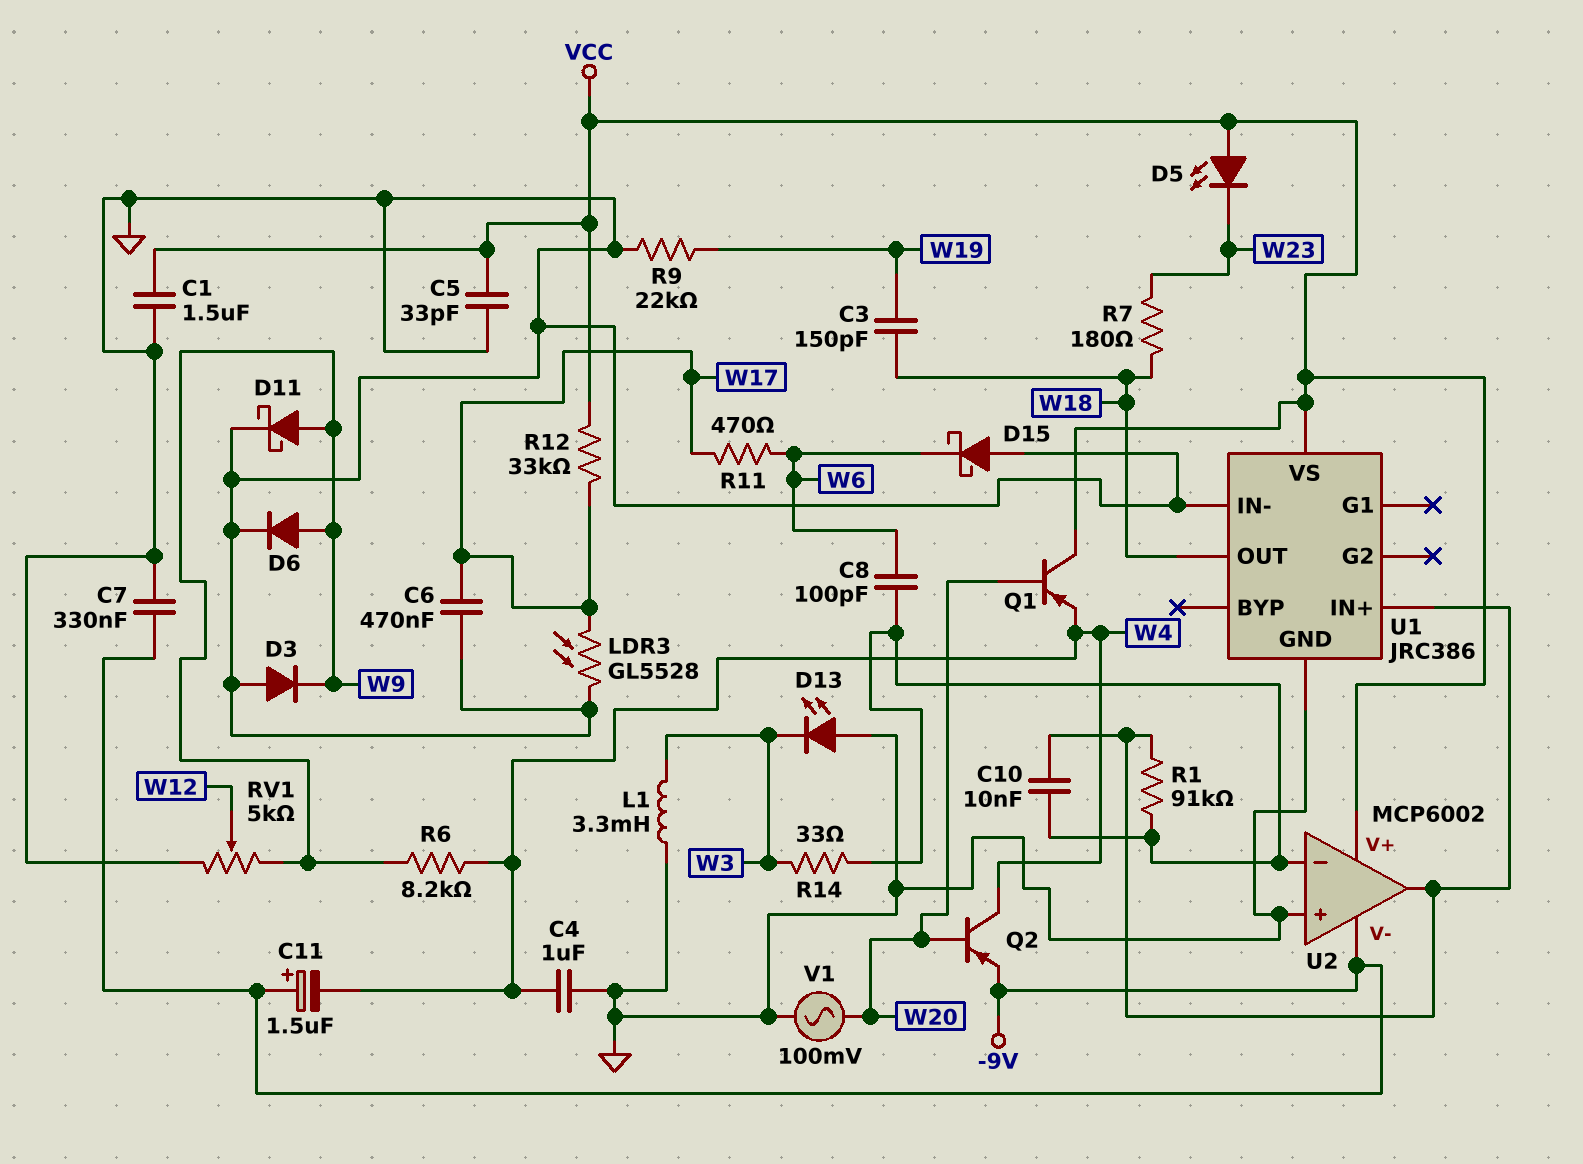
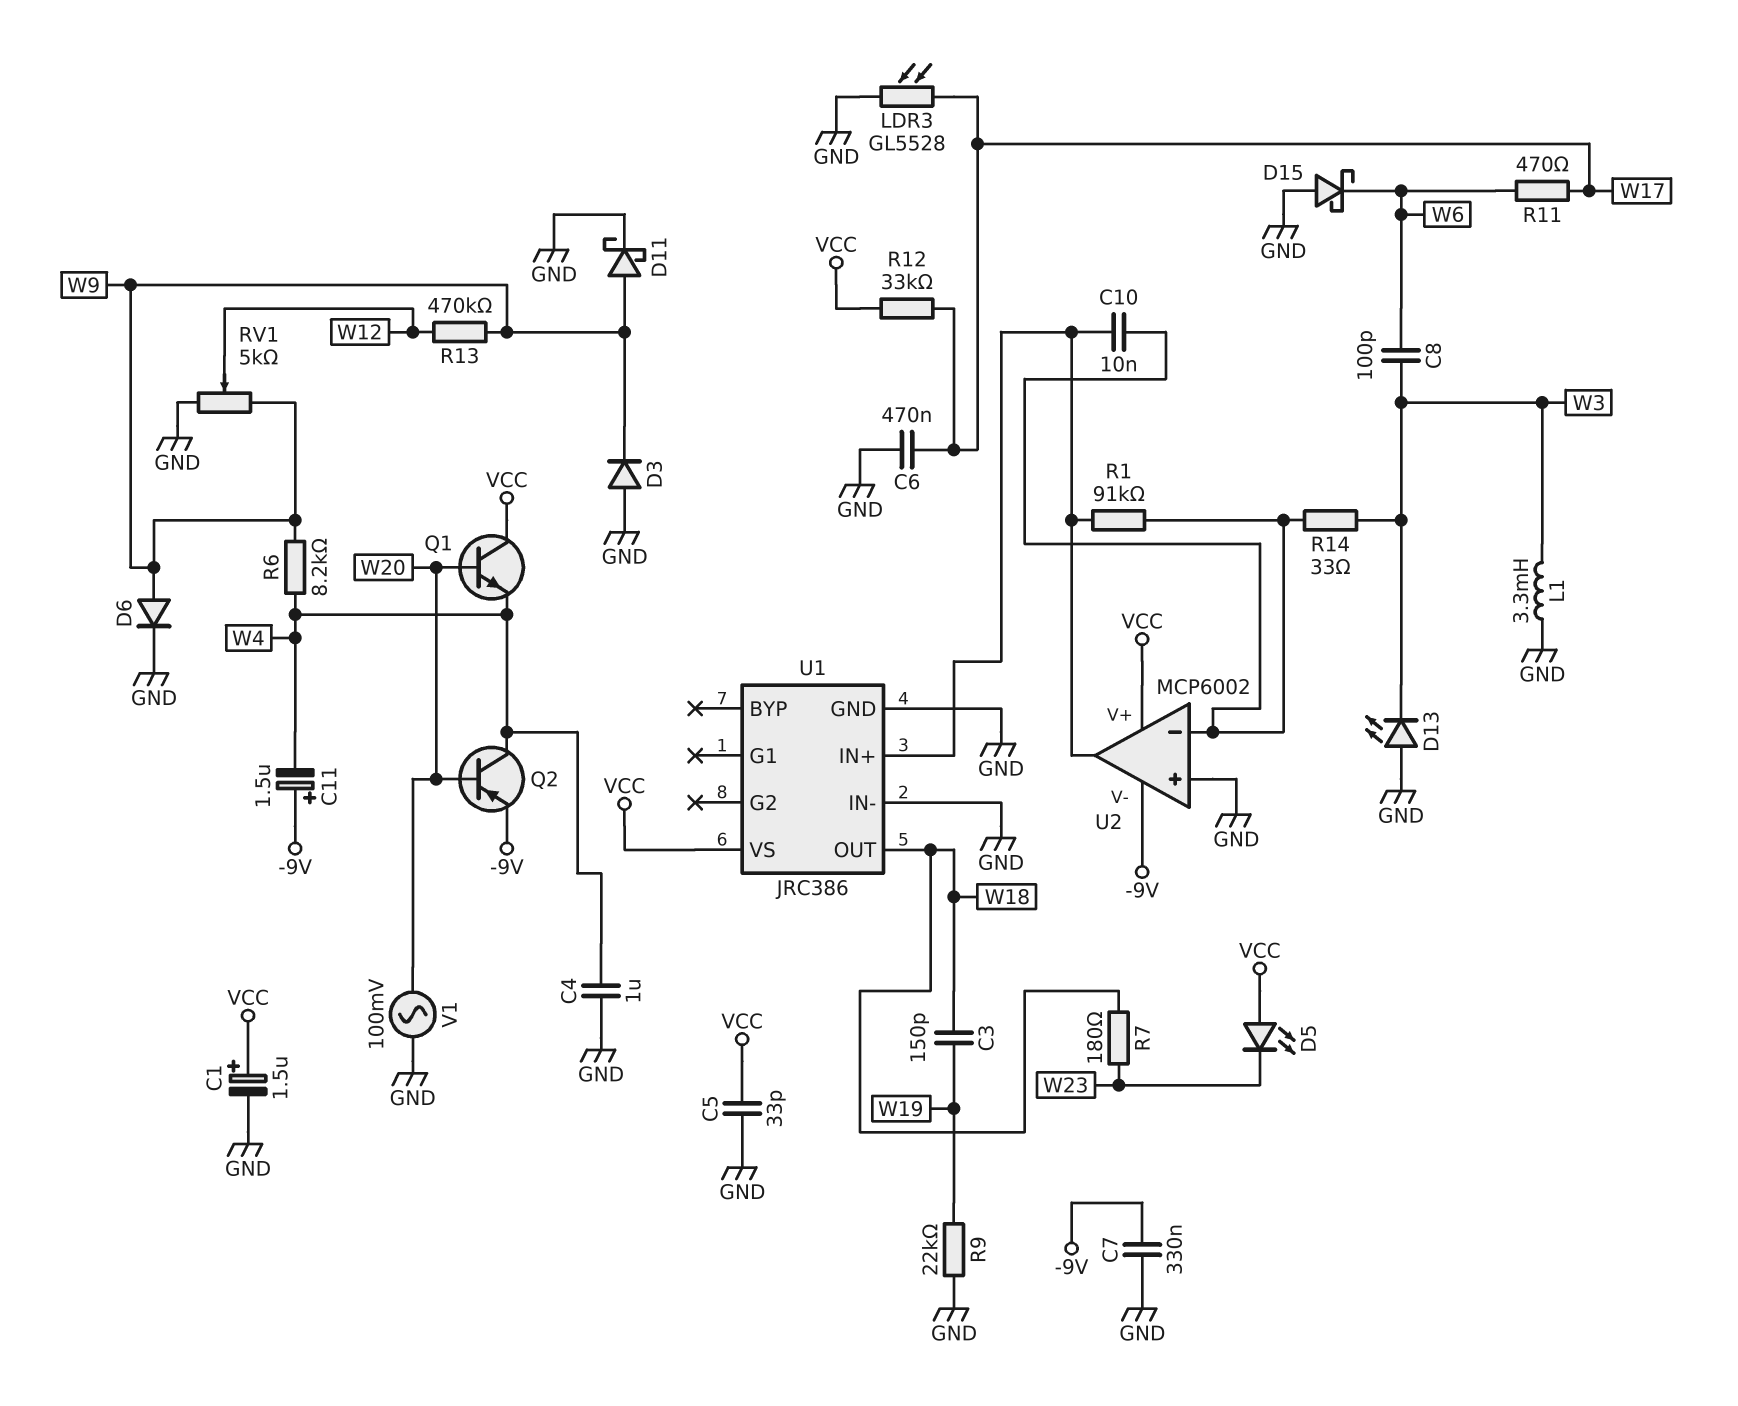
C1: 1.5uF (GND, VCC) -> 1.5uF (plus VCC, minus GND)
C8: 100pF (U2/in-, W6) -> 100pF (W3, W6)
Q1: PNP (B W20, C VCC, E W4) -> NPN (B W20, C VCC, E W4)
R13: none -> 470k (W9, W12)

